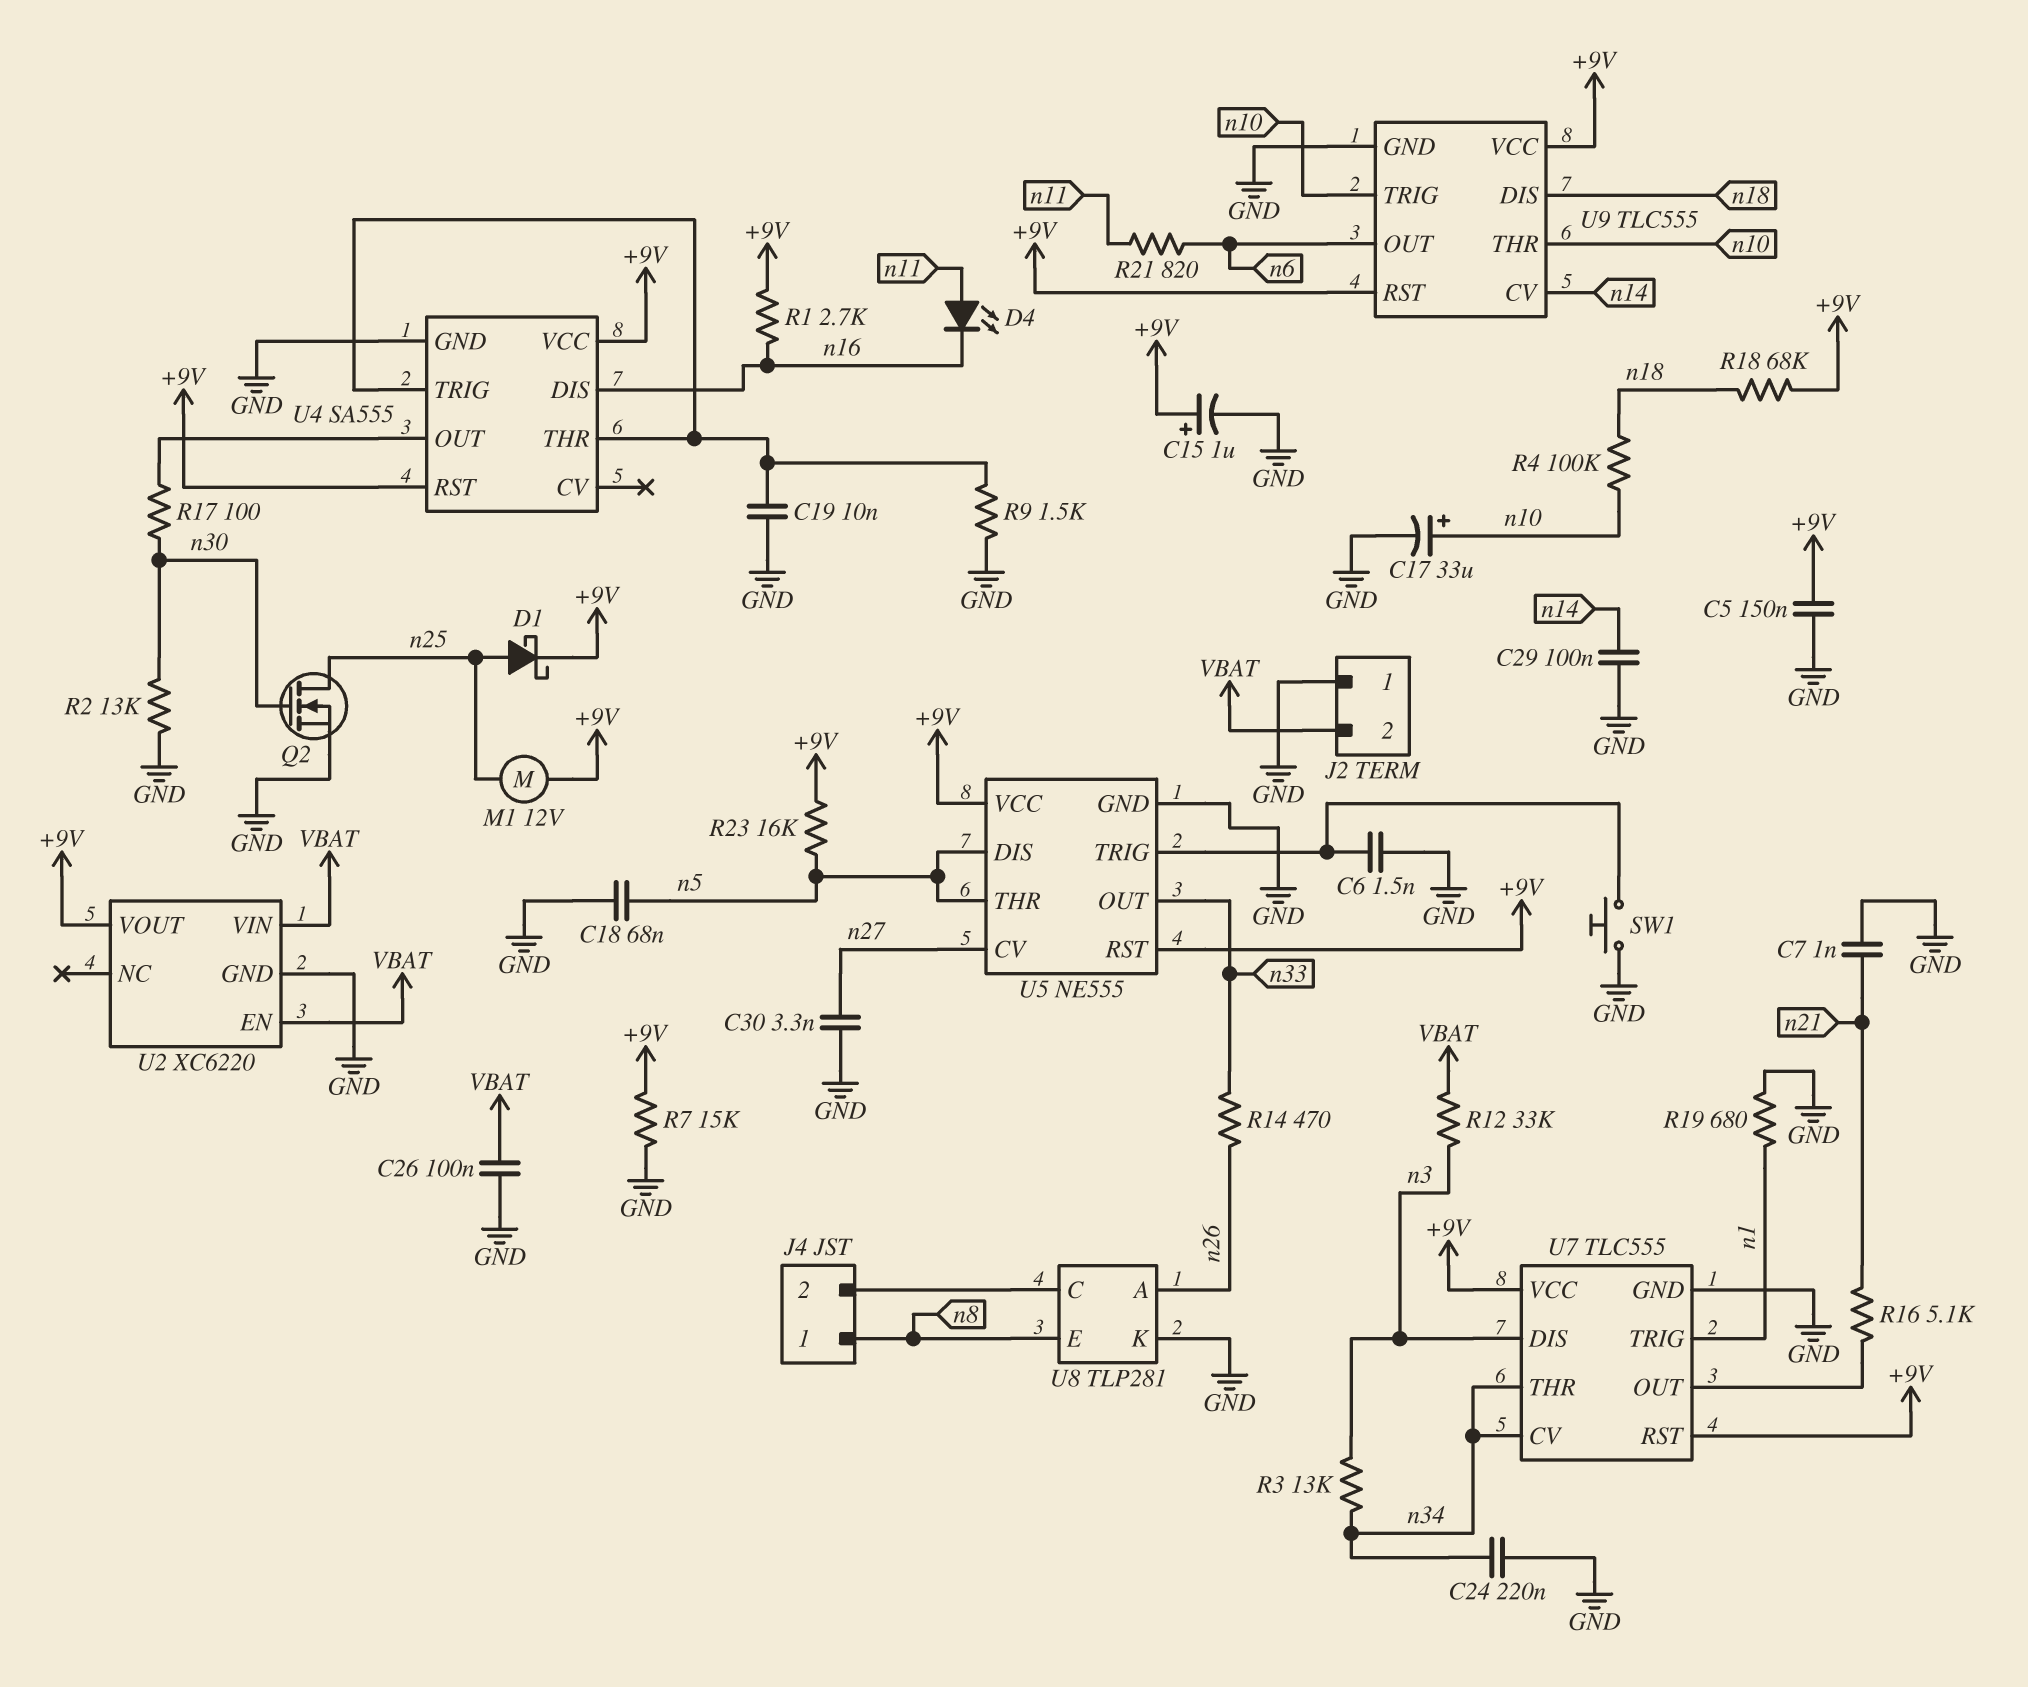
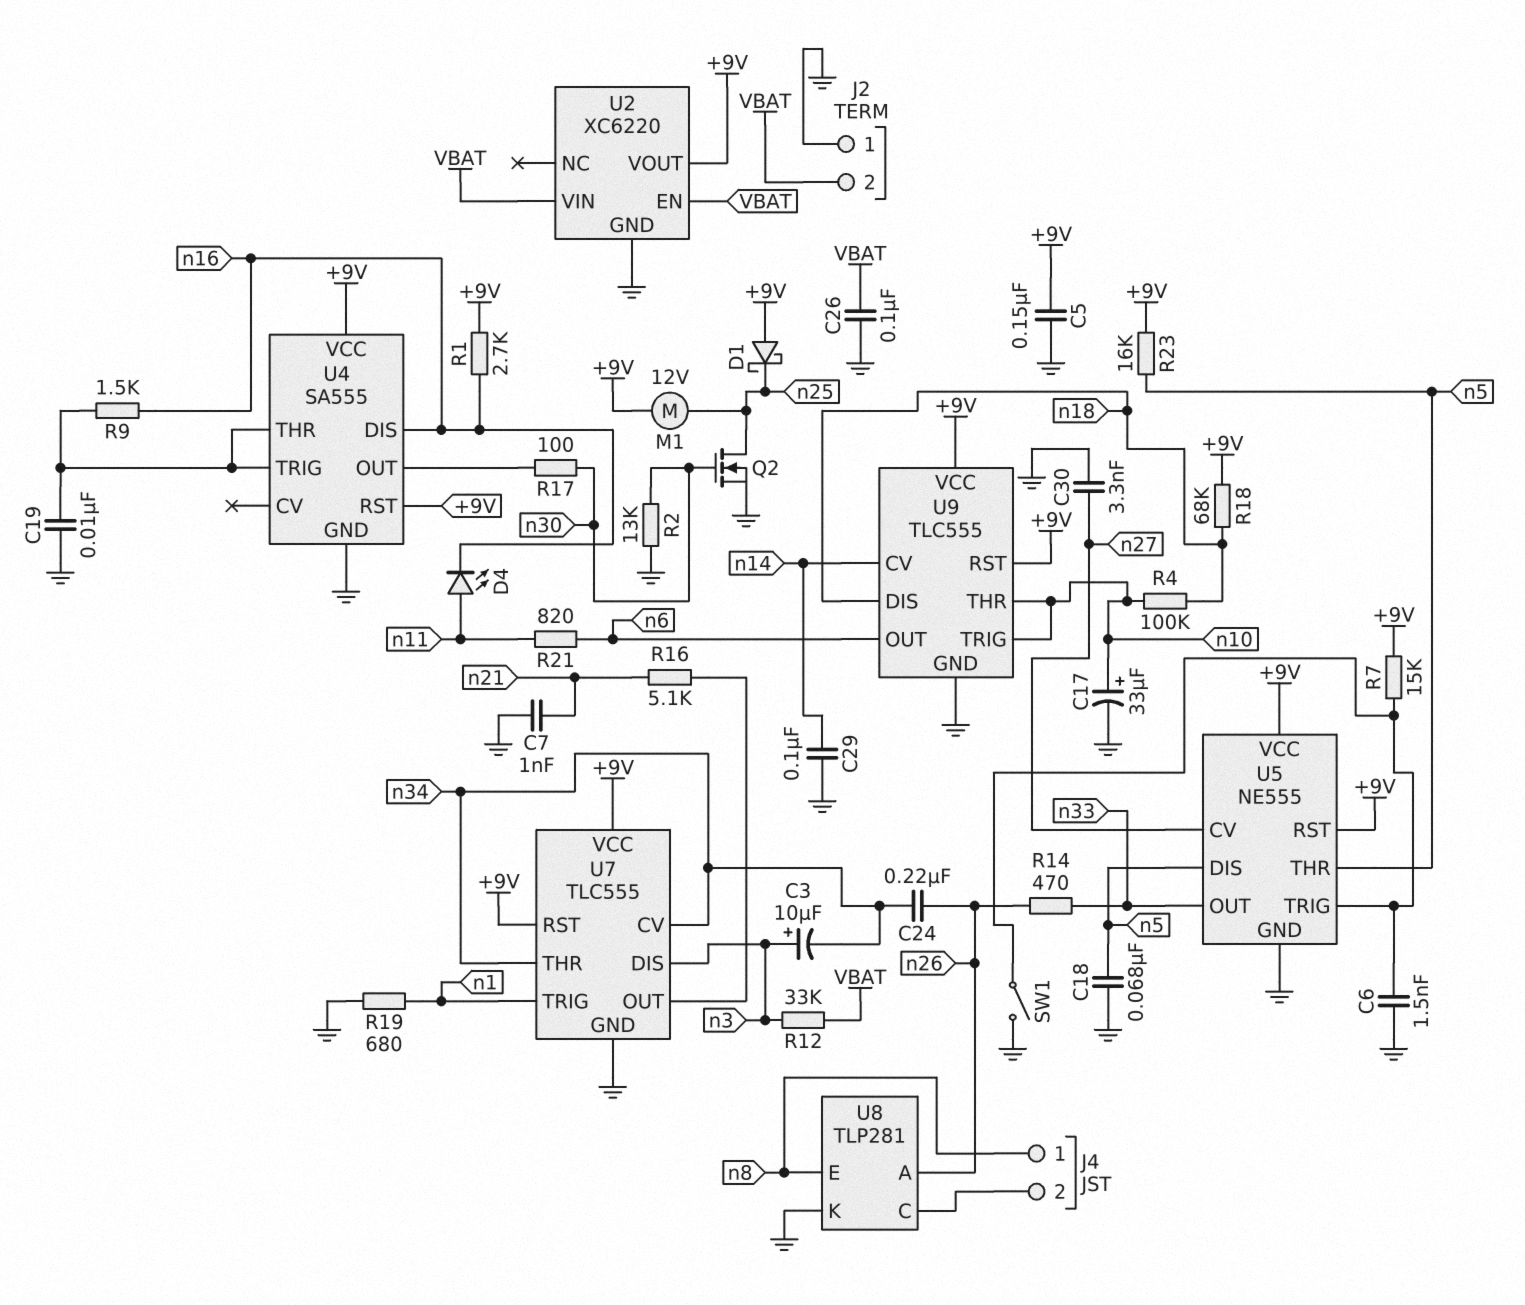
C3: none -> 10uF (plus n3, minus n34)
C15: 1uF (plus +9V, minus GND) -> none
C24: 220nF (GND, n34) -> 220nF (n26, n34)
D1: schottky (A n25, K +9V) -> schottky (A +9V, K n25)
R3: 13k (n3, n34) -> none
R7: 15k (+9V, GND) -> 15k (+9V, U5/TRIG)
R9: 1.5k (GND, U4/THR) -> 1.5k (U4/THR, n16)
SW1: button (GND, U5/TRIG) -> switch (GND, U5/TRIG)

